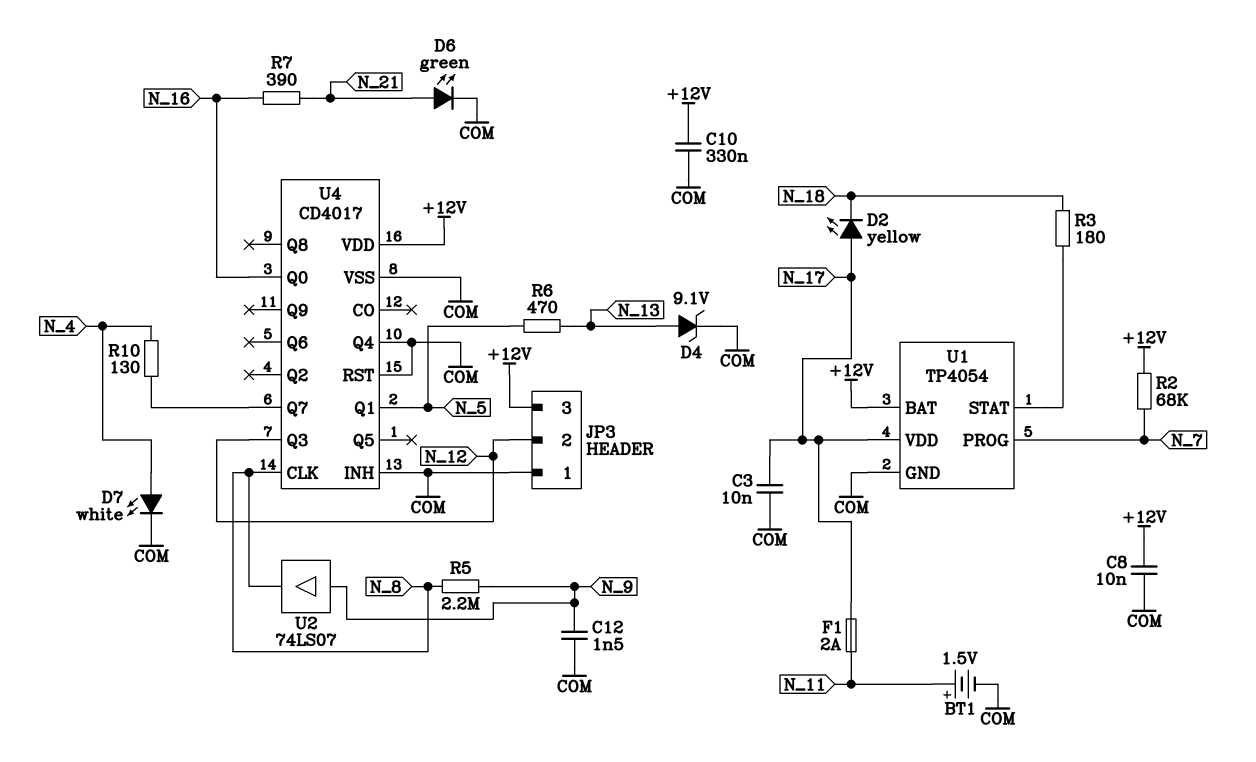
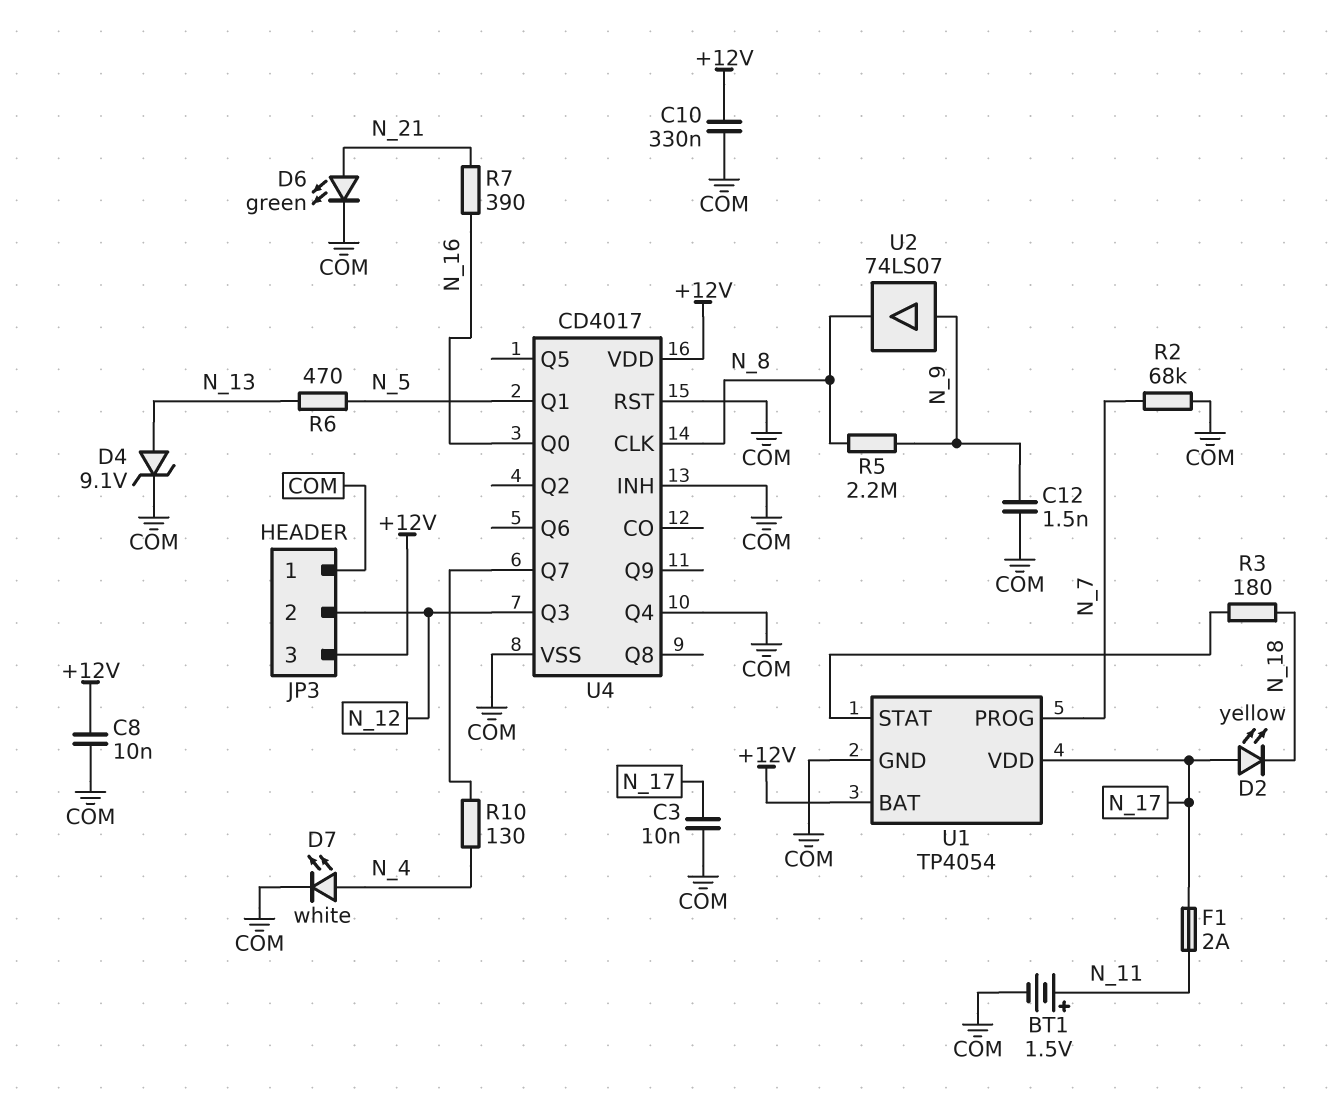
R2: 68k (+12V, N_7) -> 68k (COM, N_7)

